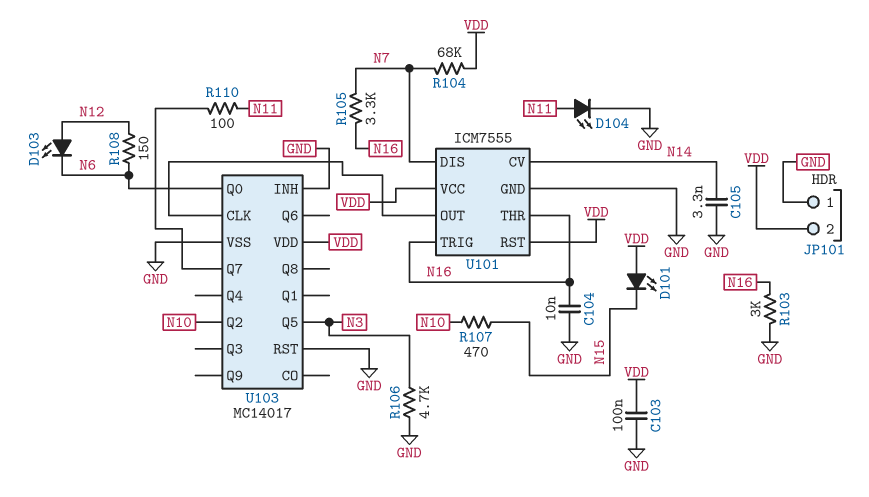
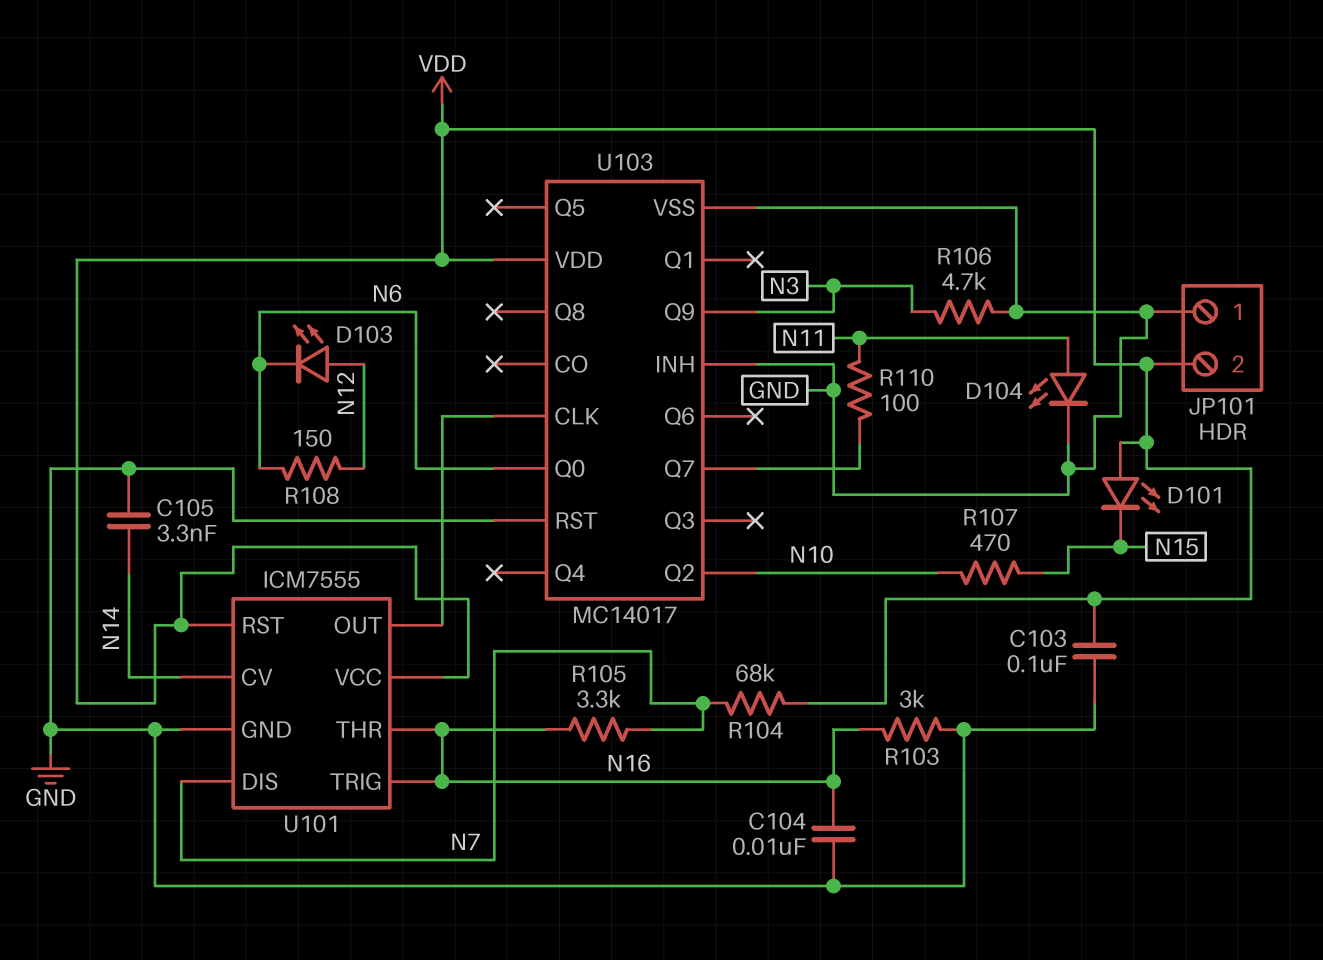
U103 pin Q5: N3 -> none
U103 pin Q9: none -> N3

